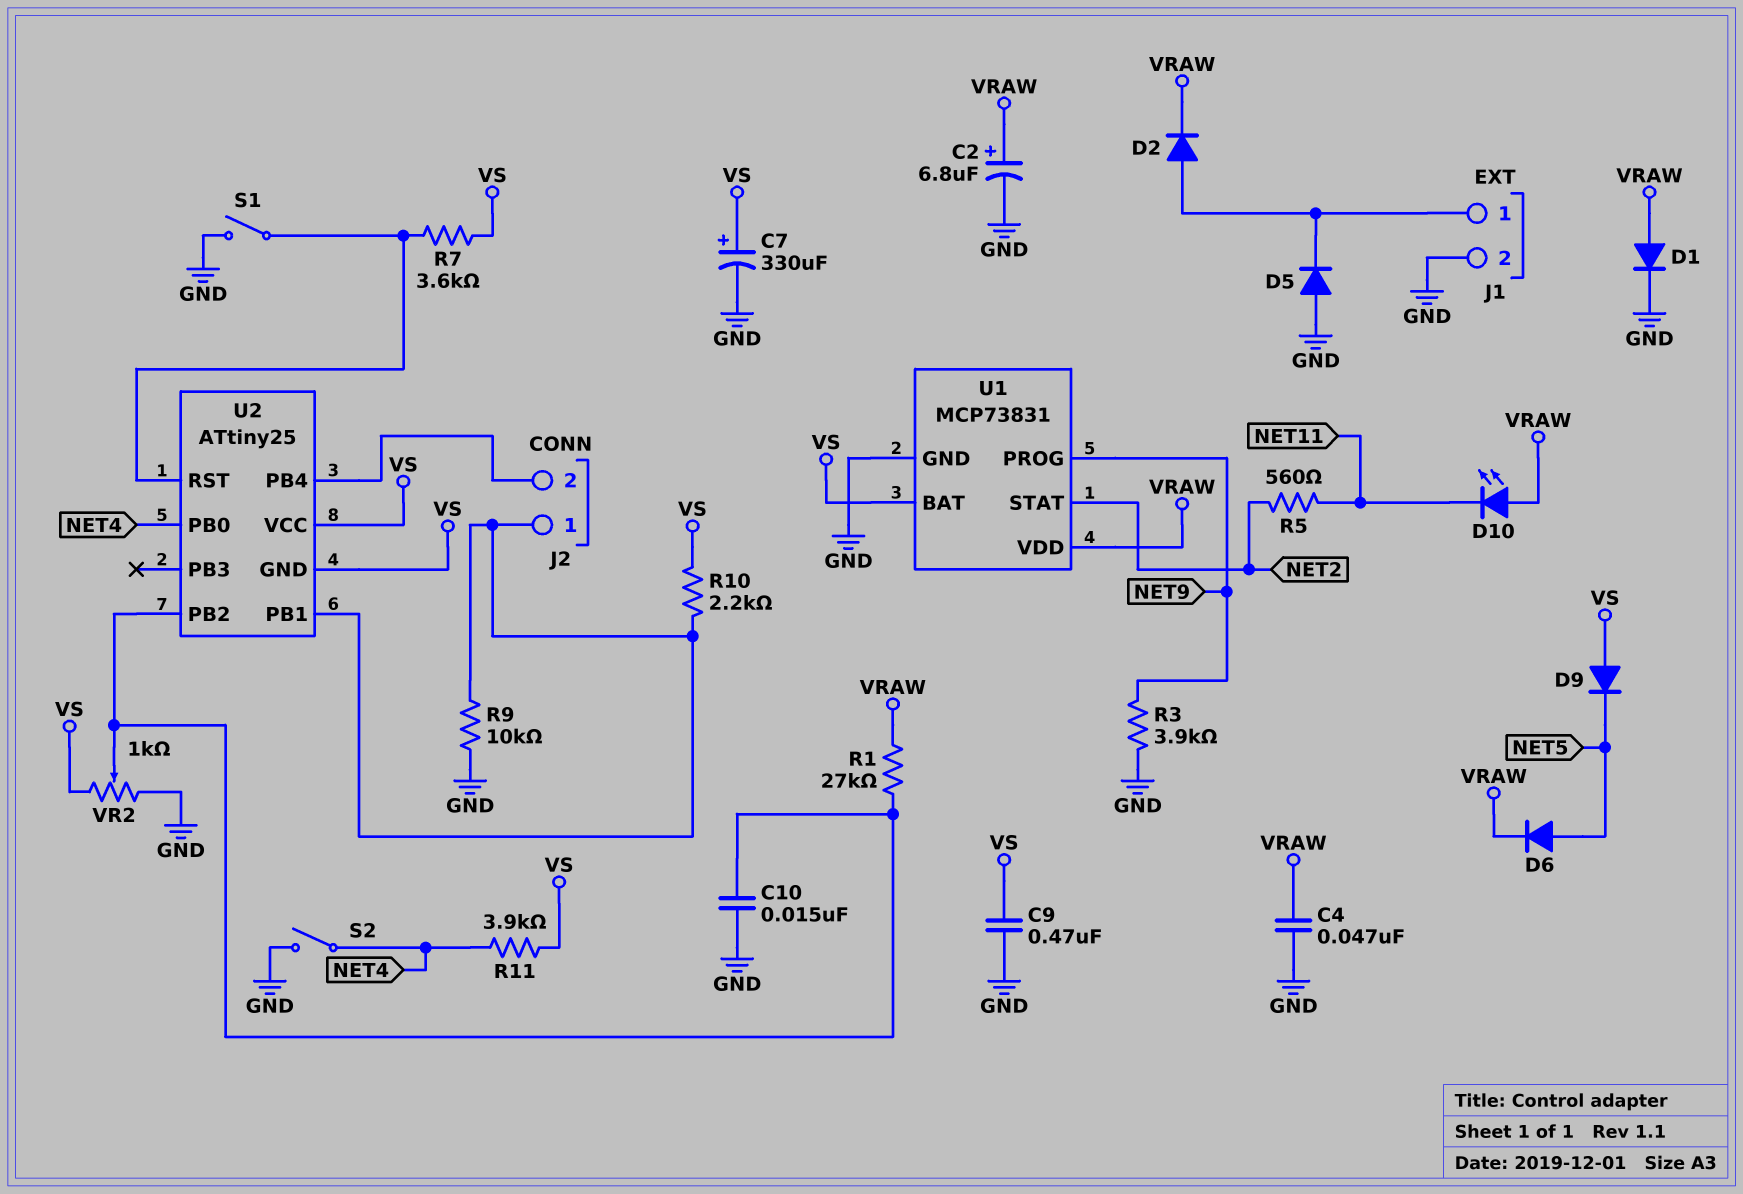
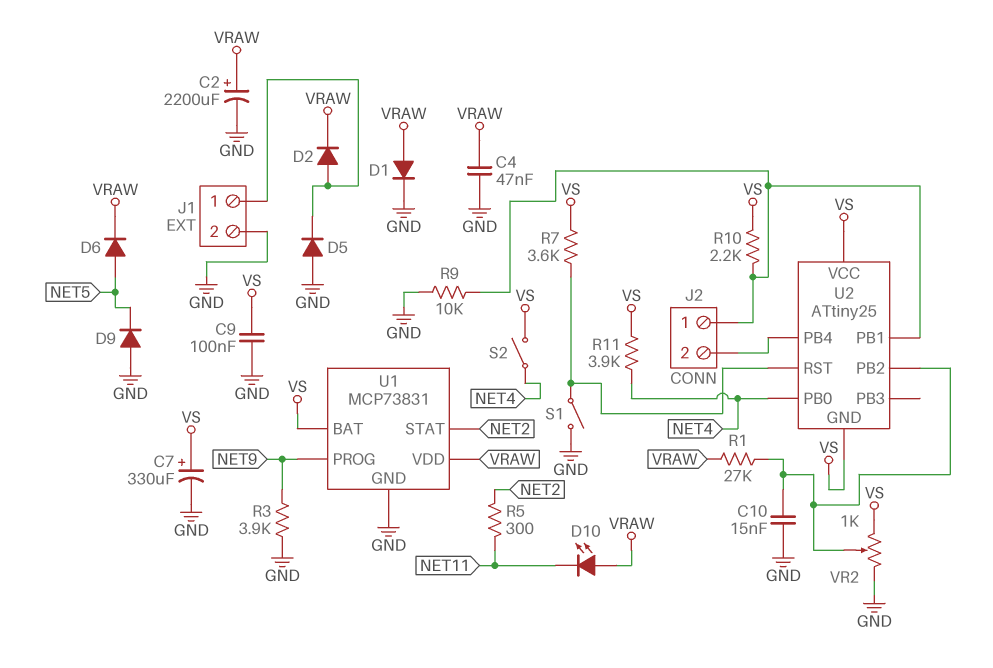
C2: 6.8uF (plus VRAW, minus GND) -> 2200uF (plus VRAW, minus GND)
C9: 470nF (GND, VS) -> 100nF (GND, VS)
D9: diode (A VS, K NET5) -> diode (A GND, K NET5)
R5: 560 (NET2, NET11) -> 300 (NET2, NET11)
S2: switch (GND, NET4) -> switch (NET4, VS)

